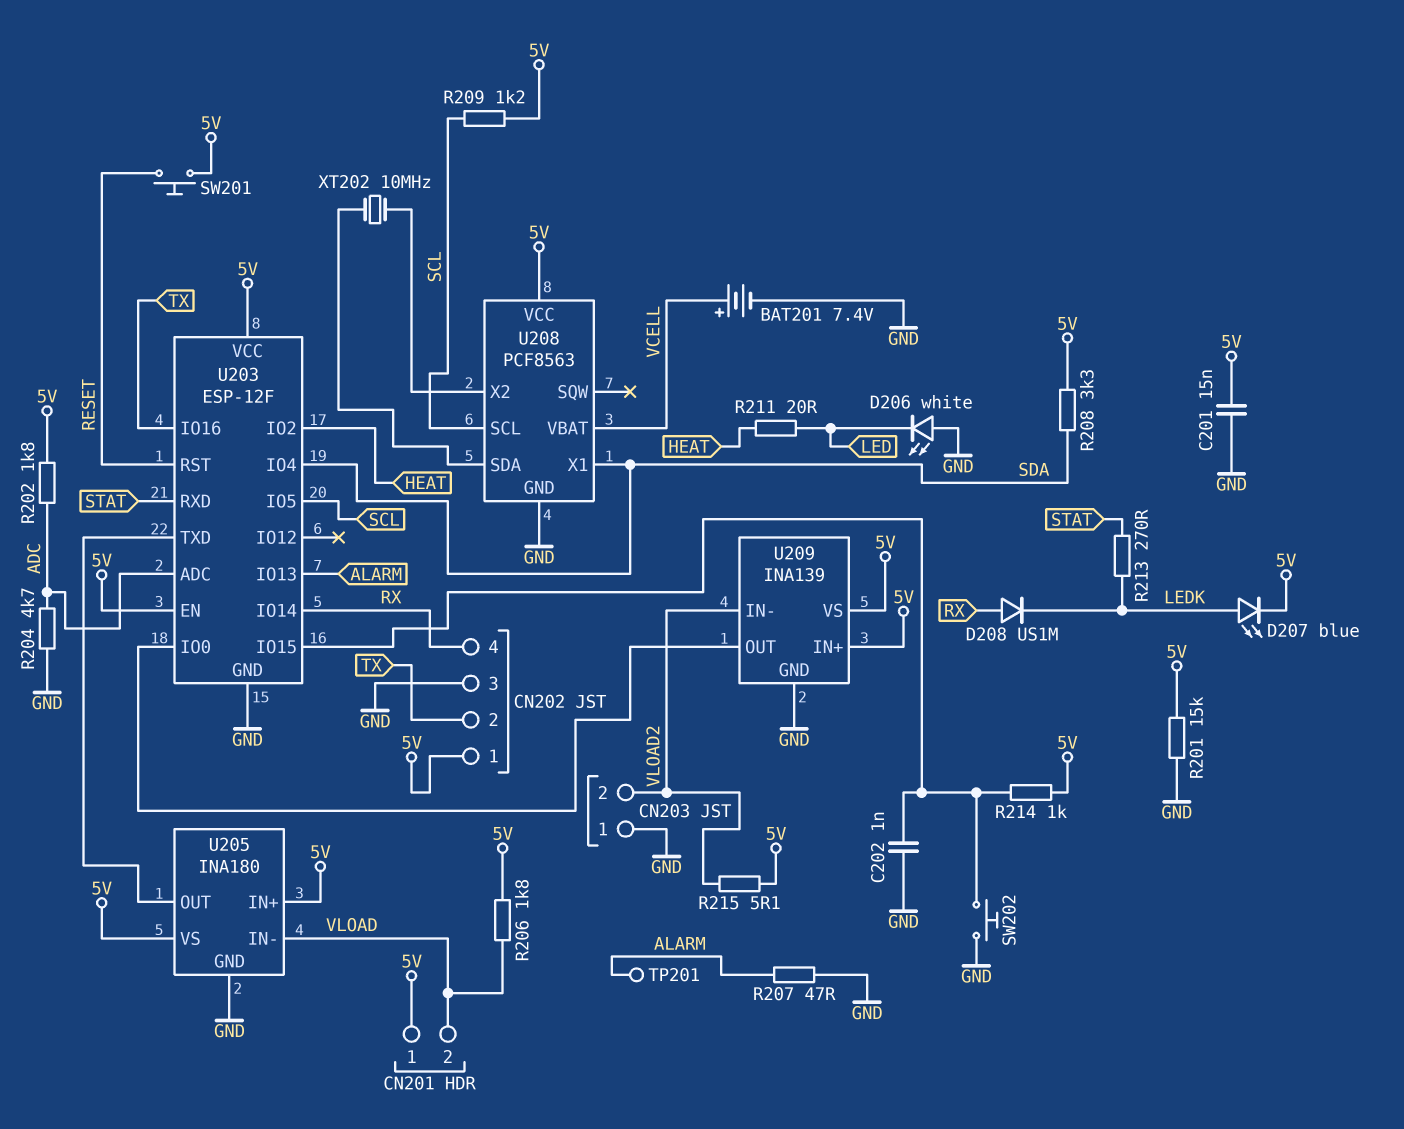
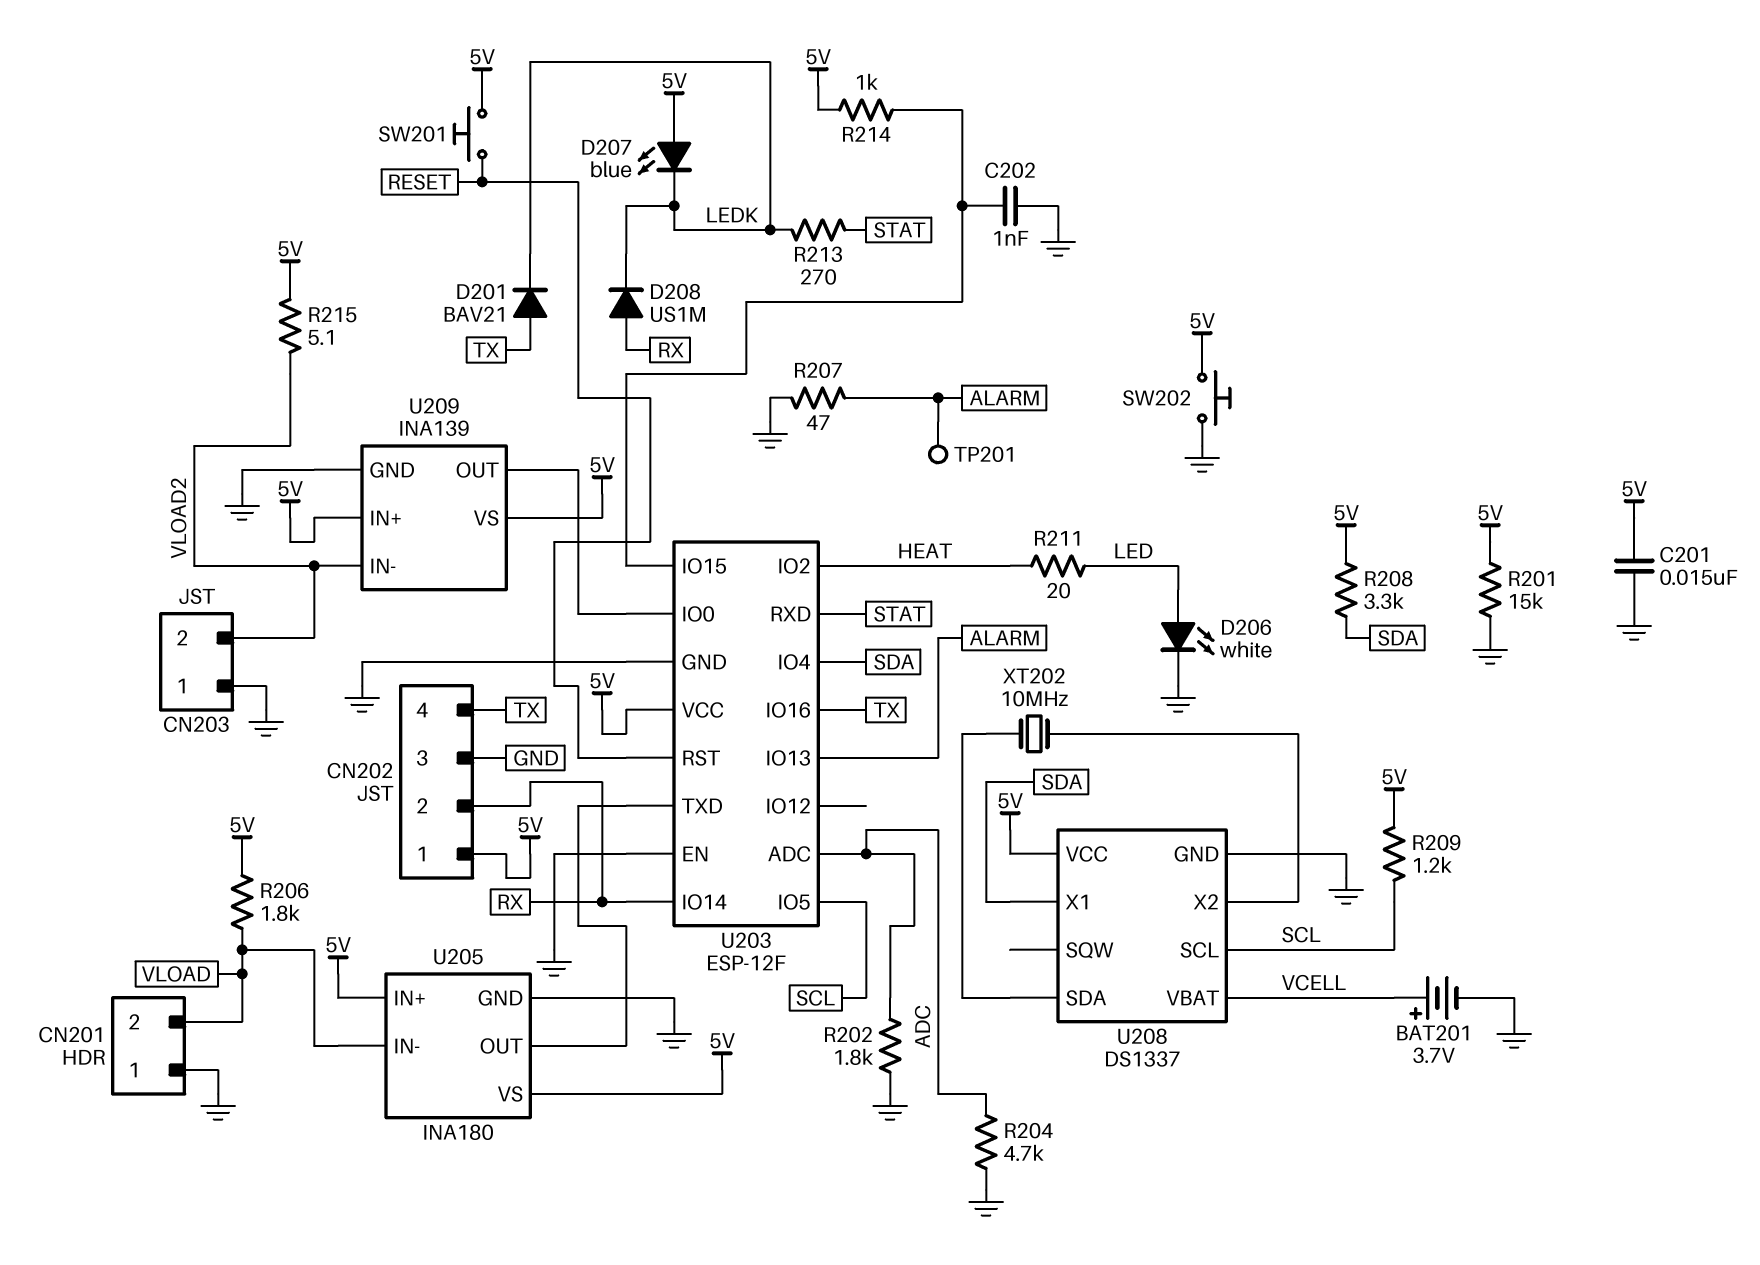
BAT201: 7.4V (plus VCELL, minus GND) -> 3.7V (plus VCELL, minus GND)
CN201 pin 1: 5V -> GND
CN202 pin 2: TX -> RX
CN202 pin 4: RX -> TX
D201: none -> diode BAV21 (A TX, K LEDK)
D206: LED white (A GND, K LED) -> LED white (A LED, K GND)
D207: LED blue (A LEDK, K 5V) -> LED blue (A 5V, K LEDK)
R202: 1.8k (5V, ADC) -> 1.8k (ADC, GND)
SW202: button (GND, U203/IO15) -> button (5V, GND)
U203 pin EN: 5V -> GND
U208: PCF8563 -> DS1337

